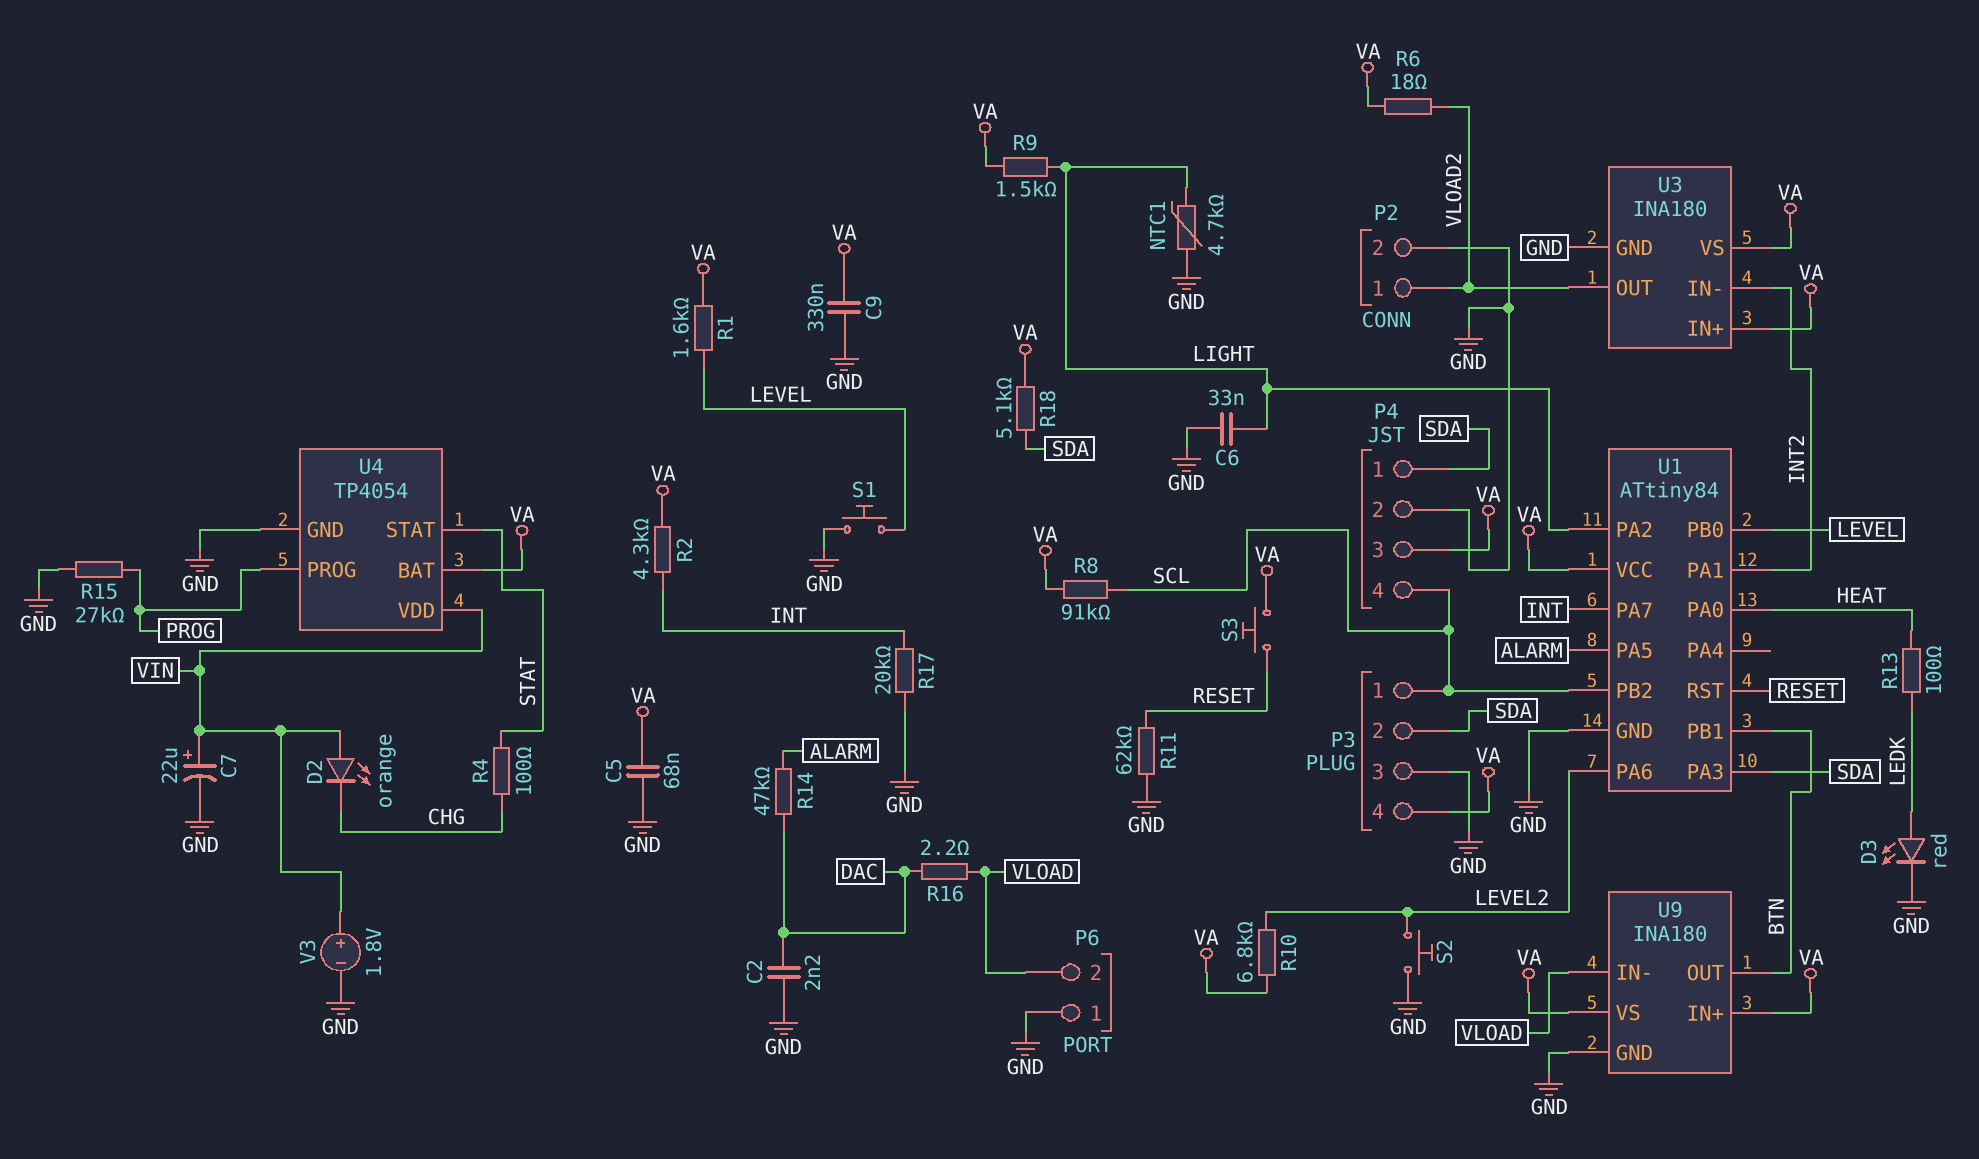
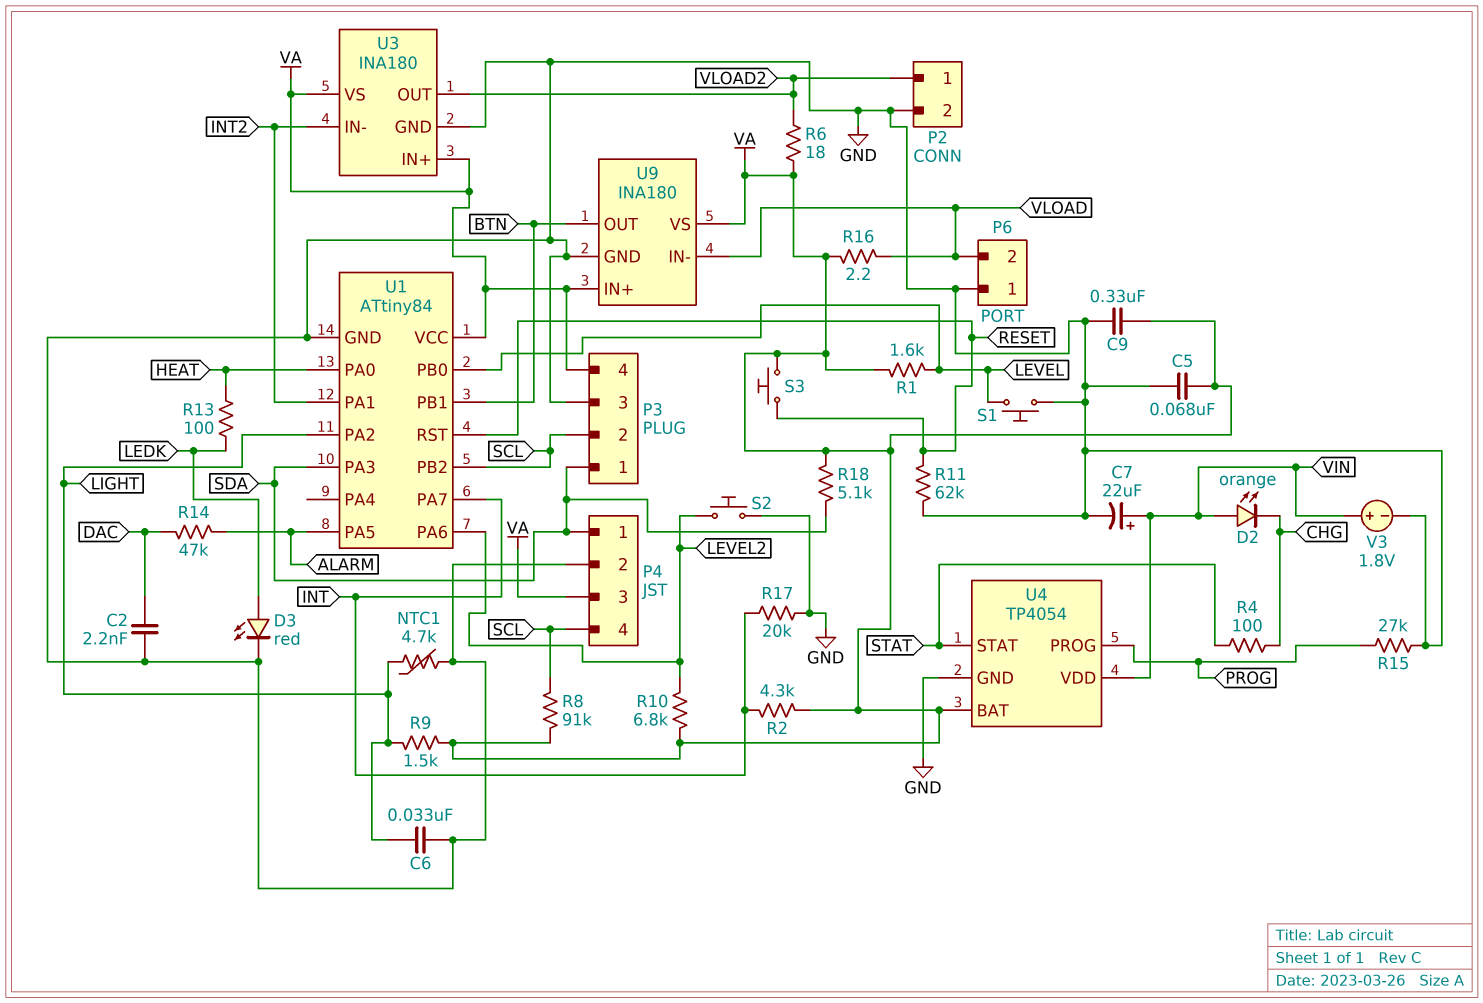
P3 pin 1: SCL -> SDA
P3 pin 2: SDA -> SCL
R16: 2.2 (DAC, VLOAD) -> 2.2 (VA, VLOAD)

